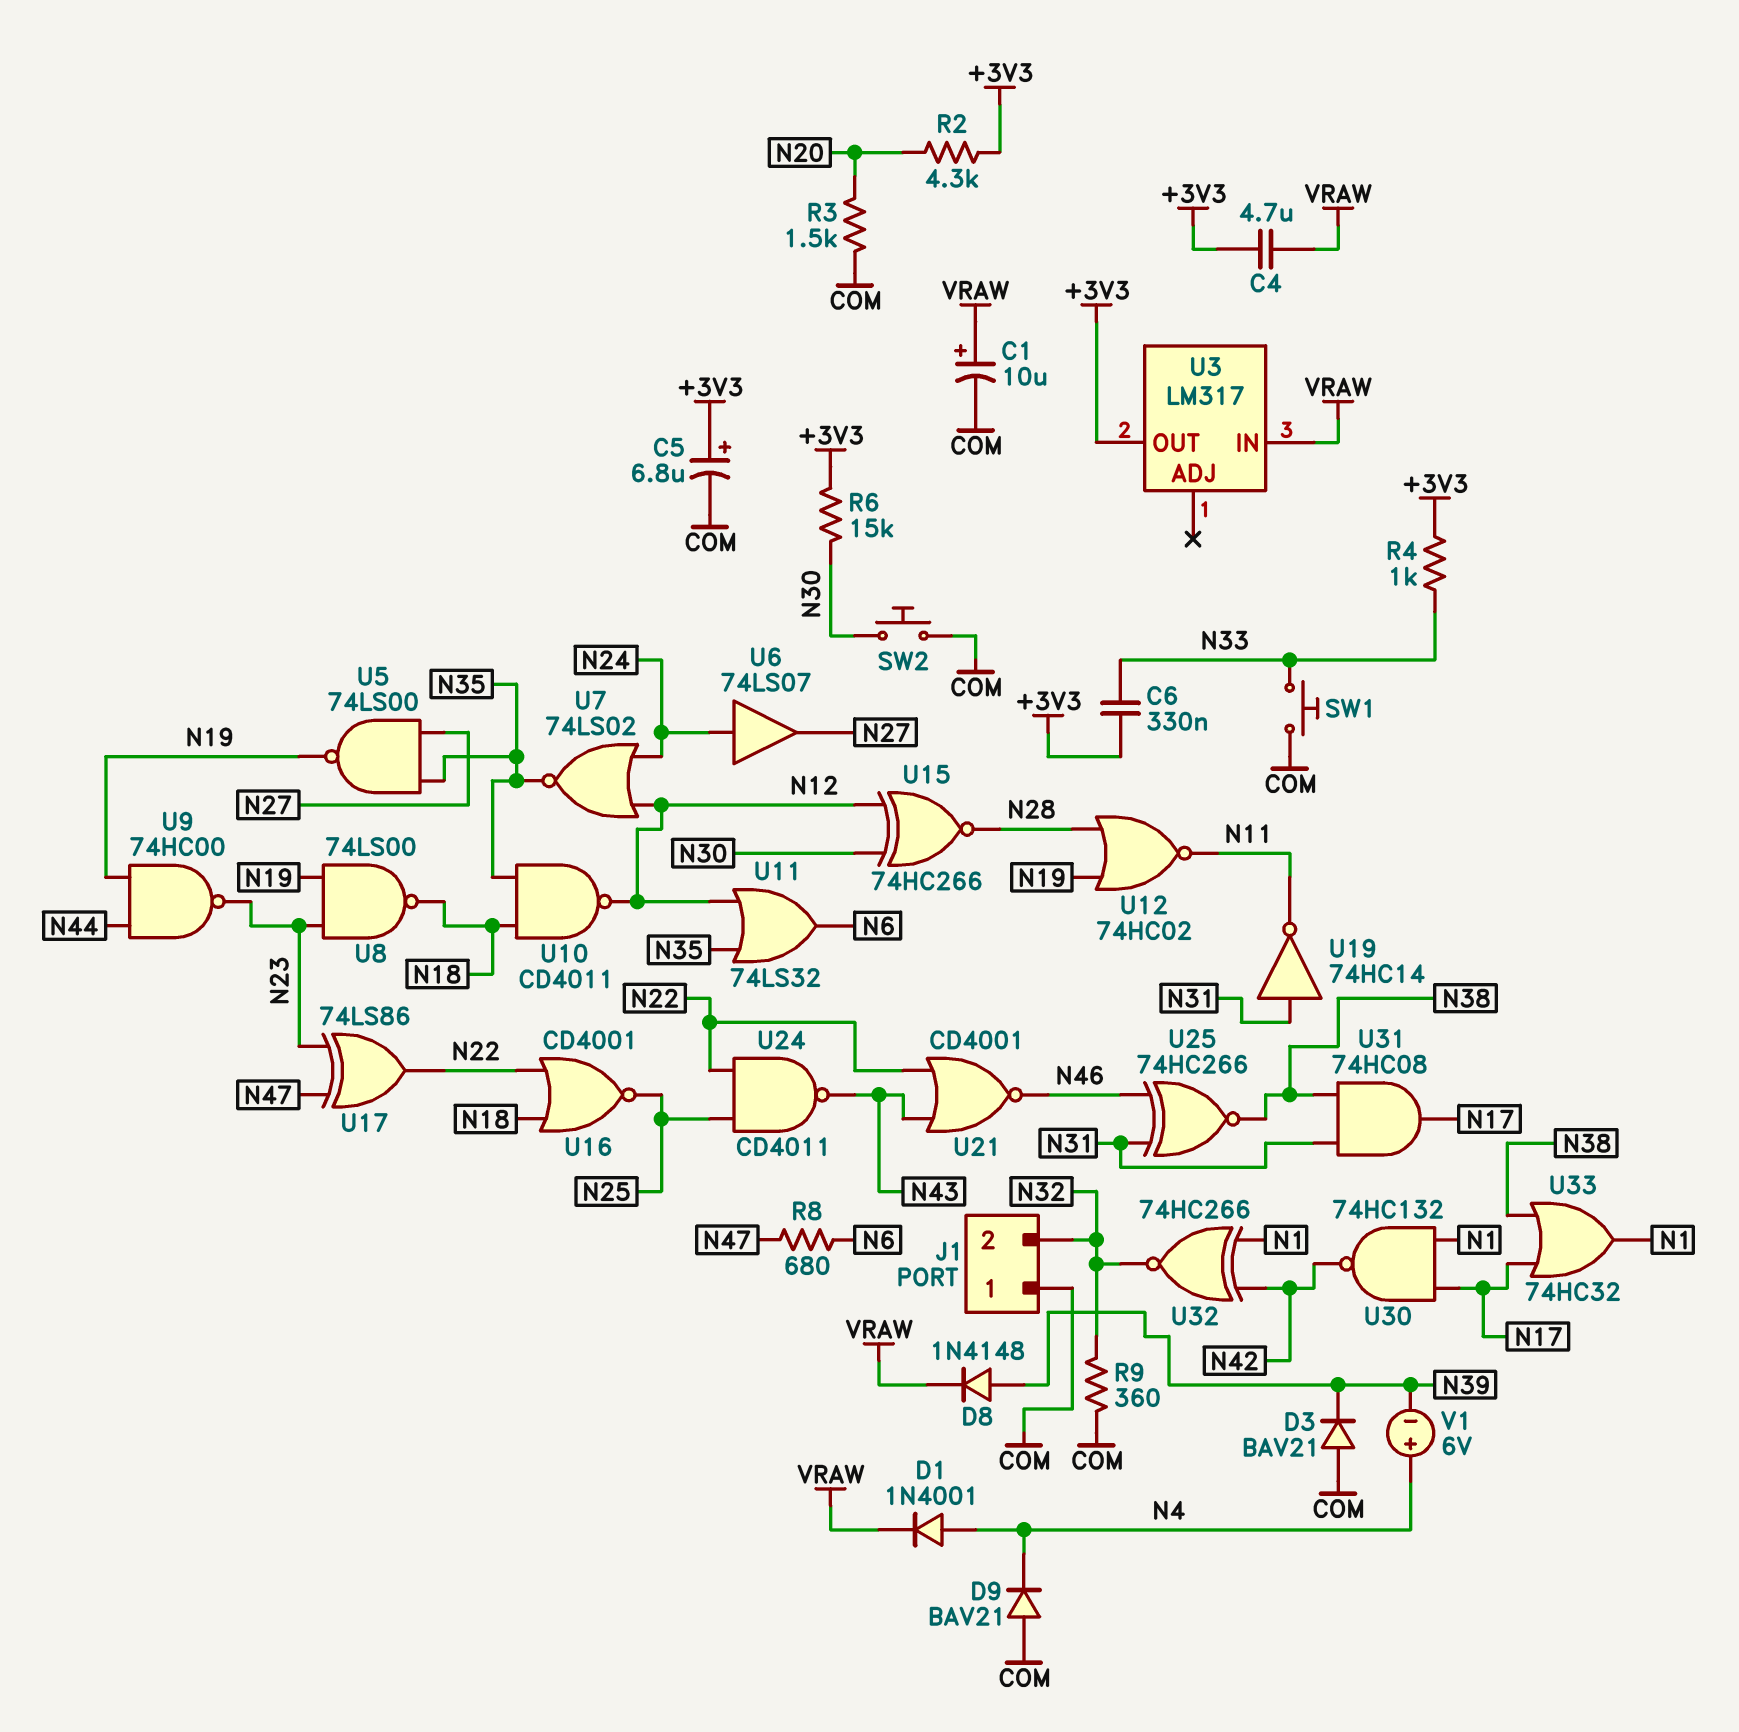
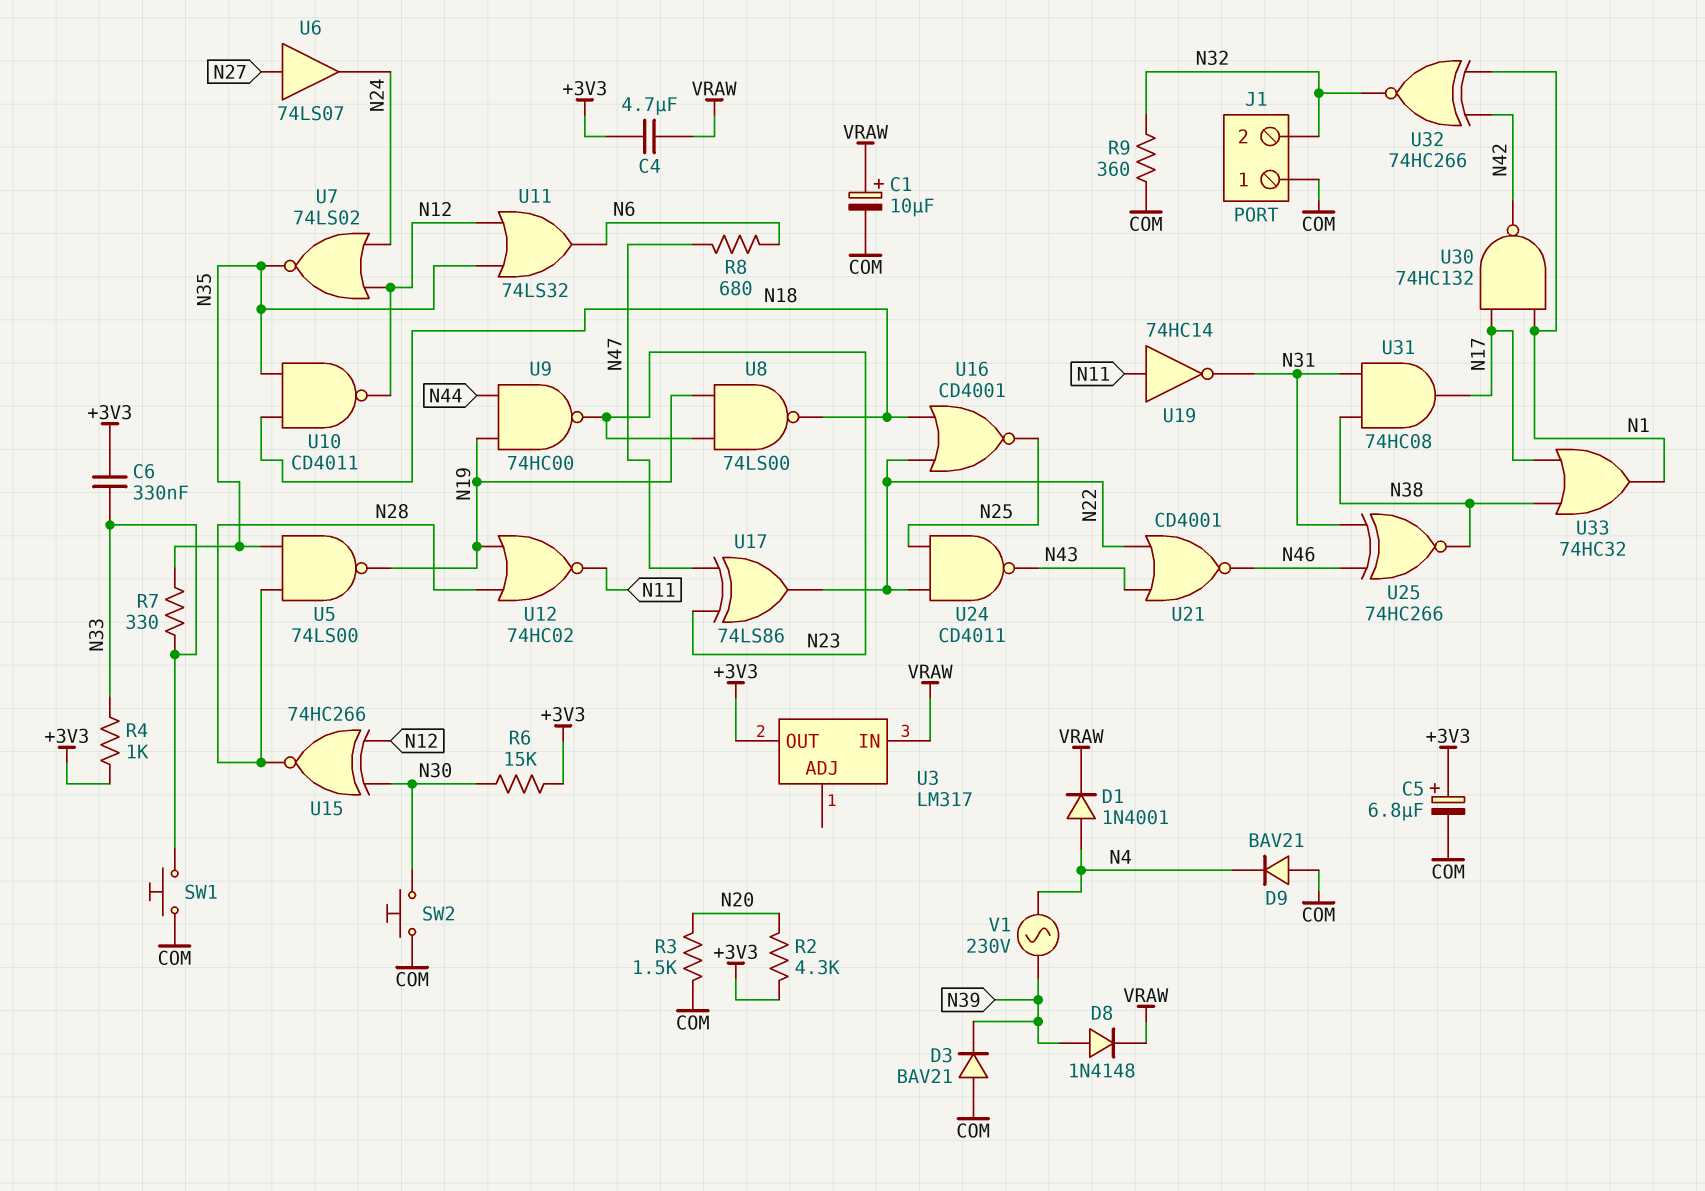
R7: none -> 330 (N33, N35)
U5: NAND 74LS00 (in N27, in N35, out N19) -> NAND 74LS00 (in N28, in N35, out N19)
U6: buffer 74LS07 (in N24, out N27) -> buffer 74LS07 (in N27, out N24)
U19: NOT 74HC14 (in N31, out N11) -> NOT 74HC14 (in N11, out N31)
V1: 6V (plus N4, minus N39) -> AC 230V (N4, N39)

